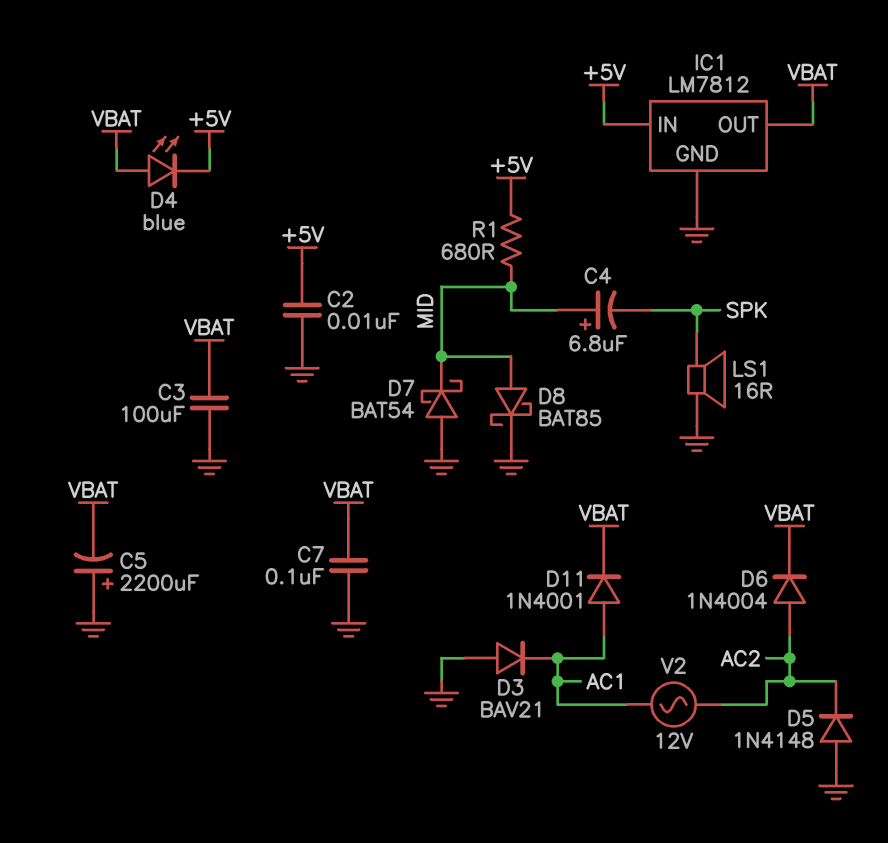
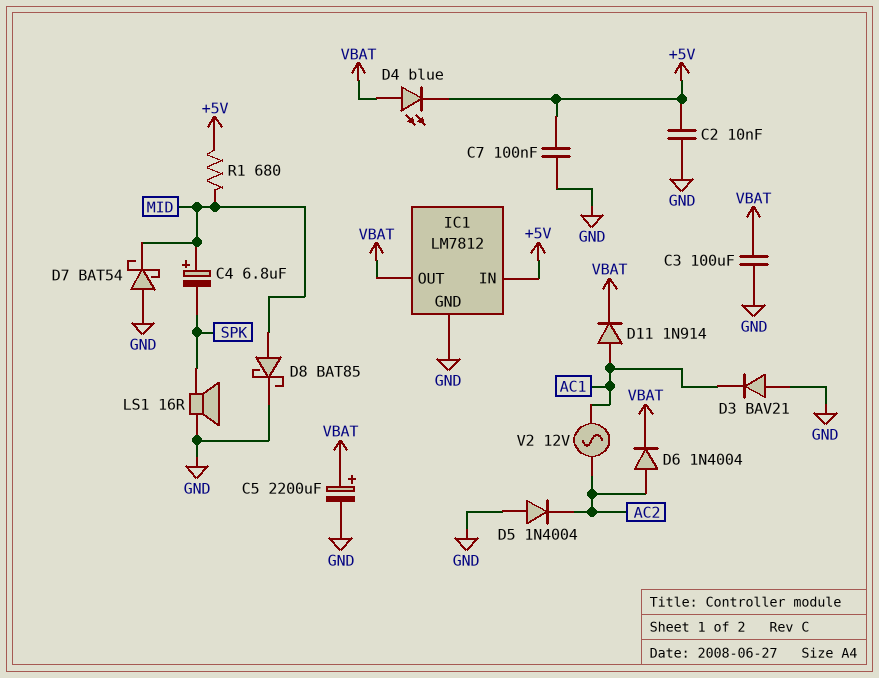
C5: 2200uF (plus GND, minus VBAT) -> 2200uF (plus VBAT, minus GND)
C7: 100nF (GND, VBAT) -> 100nF (+5V, GND)
D5: diode 1N4148 (A GND, K AC2) -> diode 1N4004 (A GND, K AC2)
D11: diode 1N4001 (A AC1, K VBAT) -> diode 1N914 (A AC1, K VBAT)

